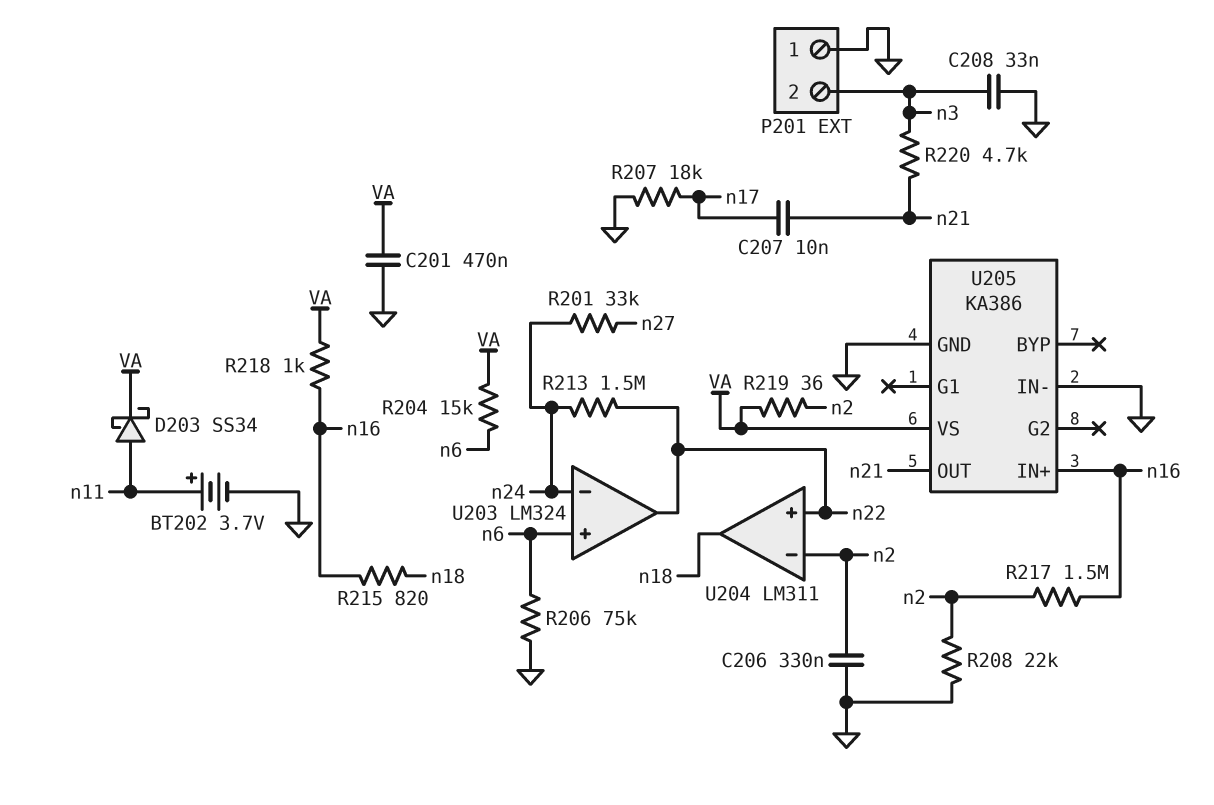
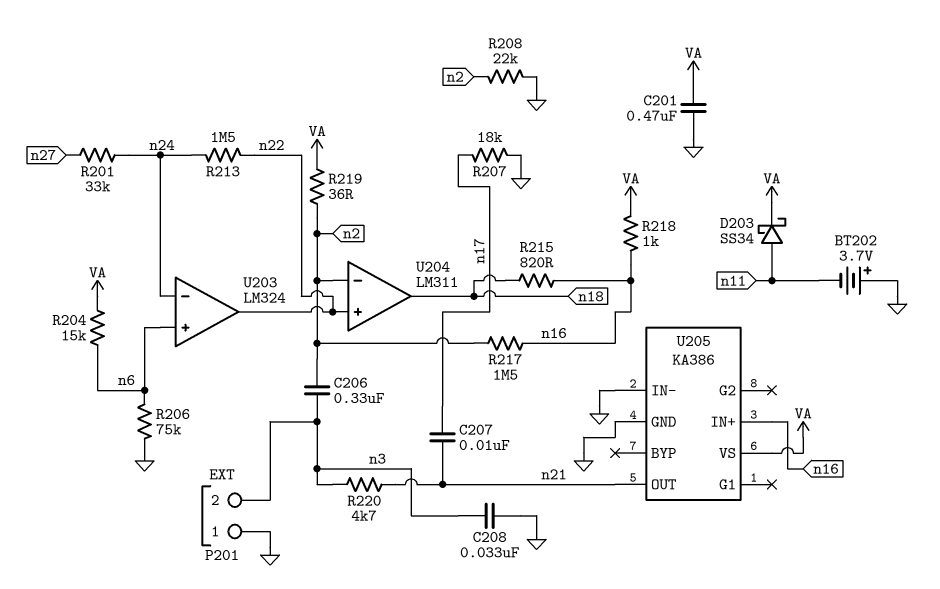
BT202: 3.7V (plus n11, minus GND) -> 3.7V (plus GND, minus n11)
C206: 330nF (GND, n2) -> 330nF (n2, n3)

